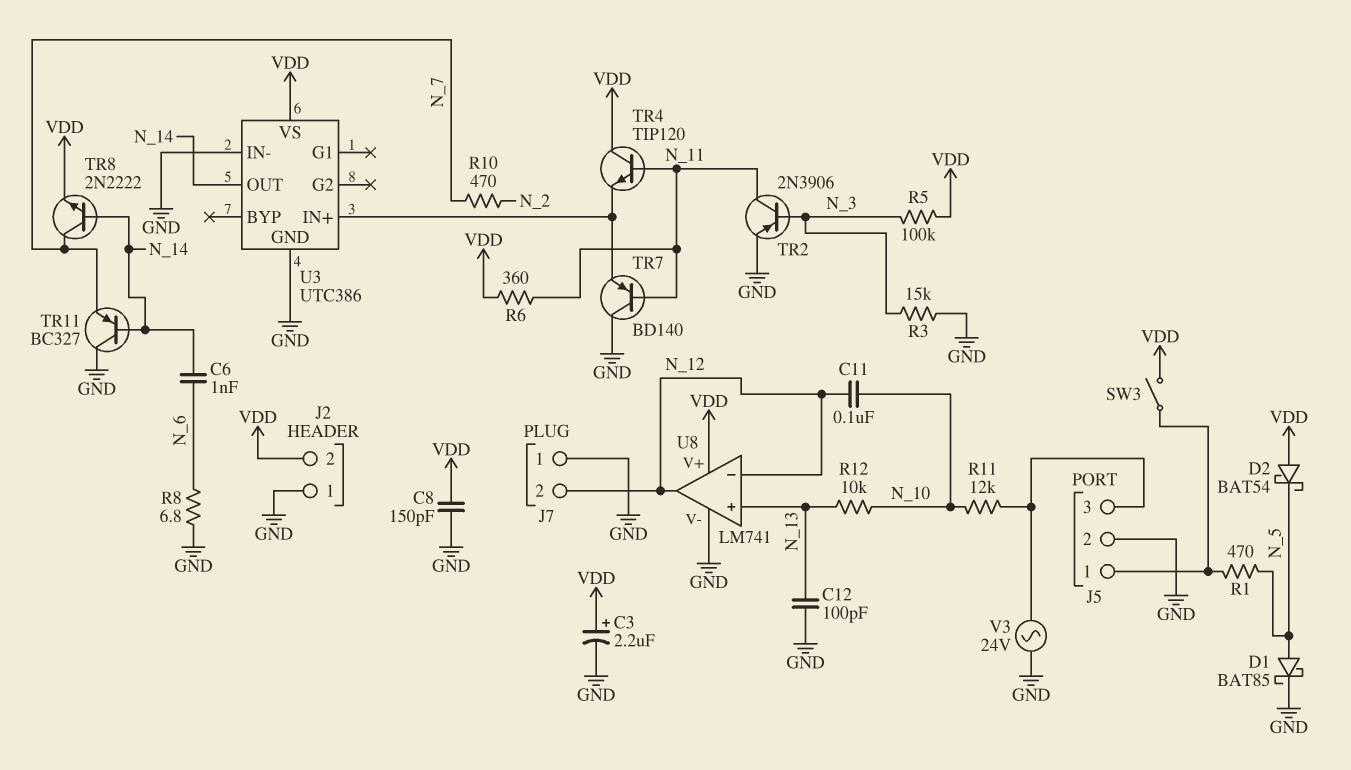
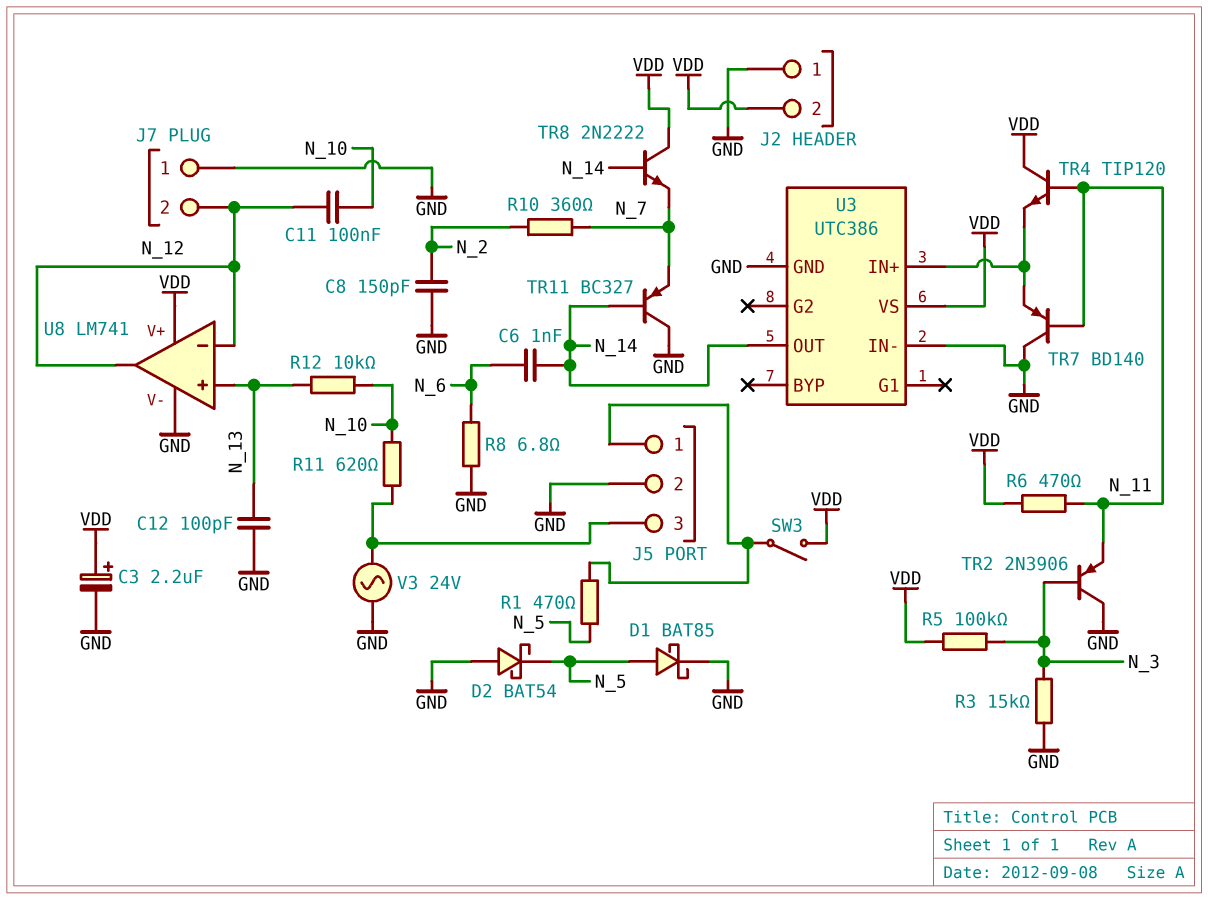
C8: 150pF (GND, VDD) -> 150pF (GND, N_2)
D2: schottky BAT54 (A VDD, K N_5) -> schottky BAT54 (A GND, K N_5)
R6: 360 (N_11, VDD) -> 470 (N_11, VDD)
R10: 470 (N_2, N_7) -> 360 (N_2, N_7)
R11: 12k (J5/3, N_10) -> 620 (J5/3, N_10)
TR2: PNP 2N3906 (B N_3, C N_11, E GND) -> PNP 2N3906 (B N_3, C GND, E N_11)
TR8: NPN 2N2222 (B N_14, C N_7, E VDD) -> NPN 2N2222 (B N_14, C VDD, E N_7)

